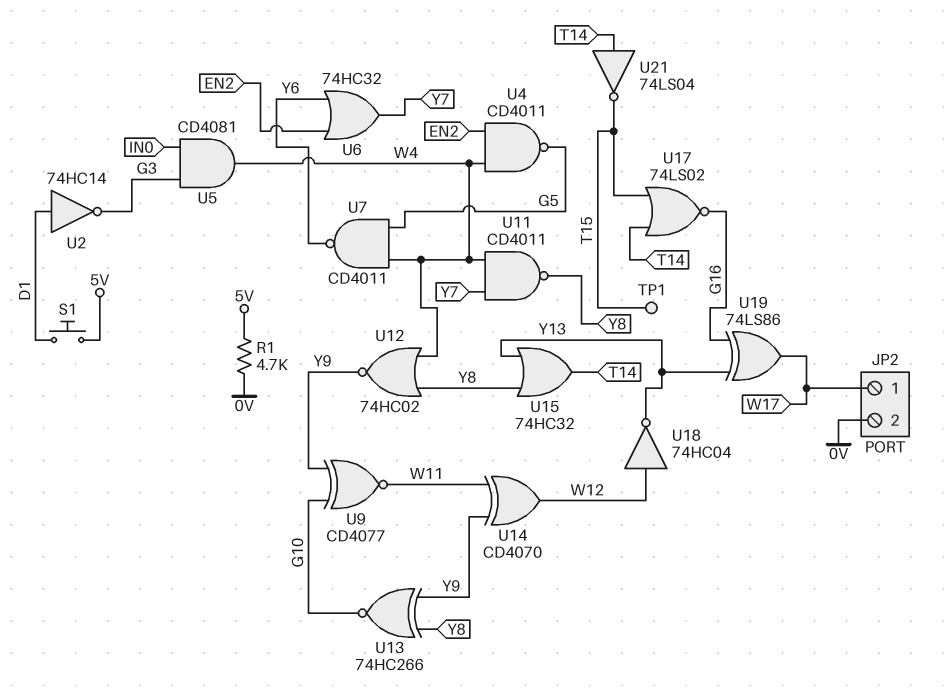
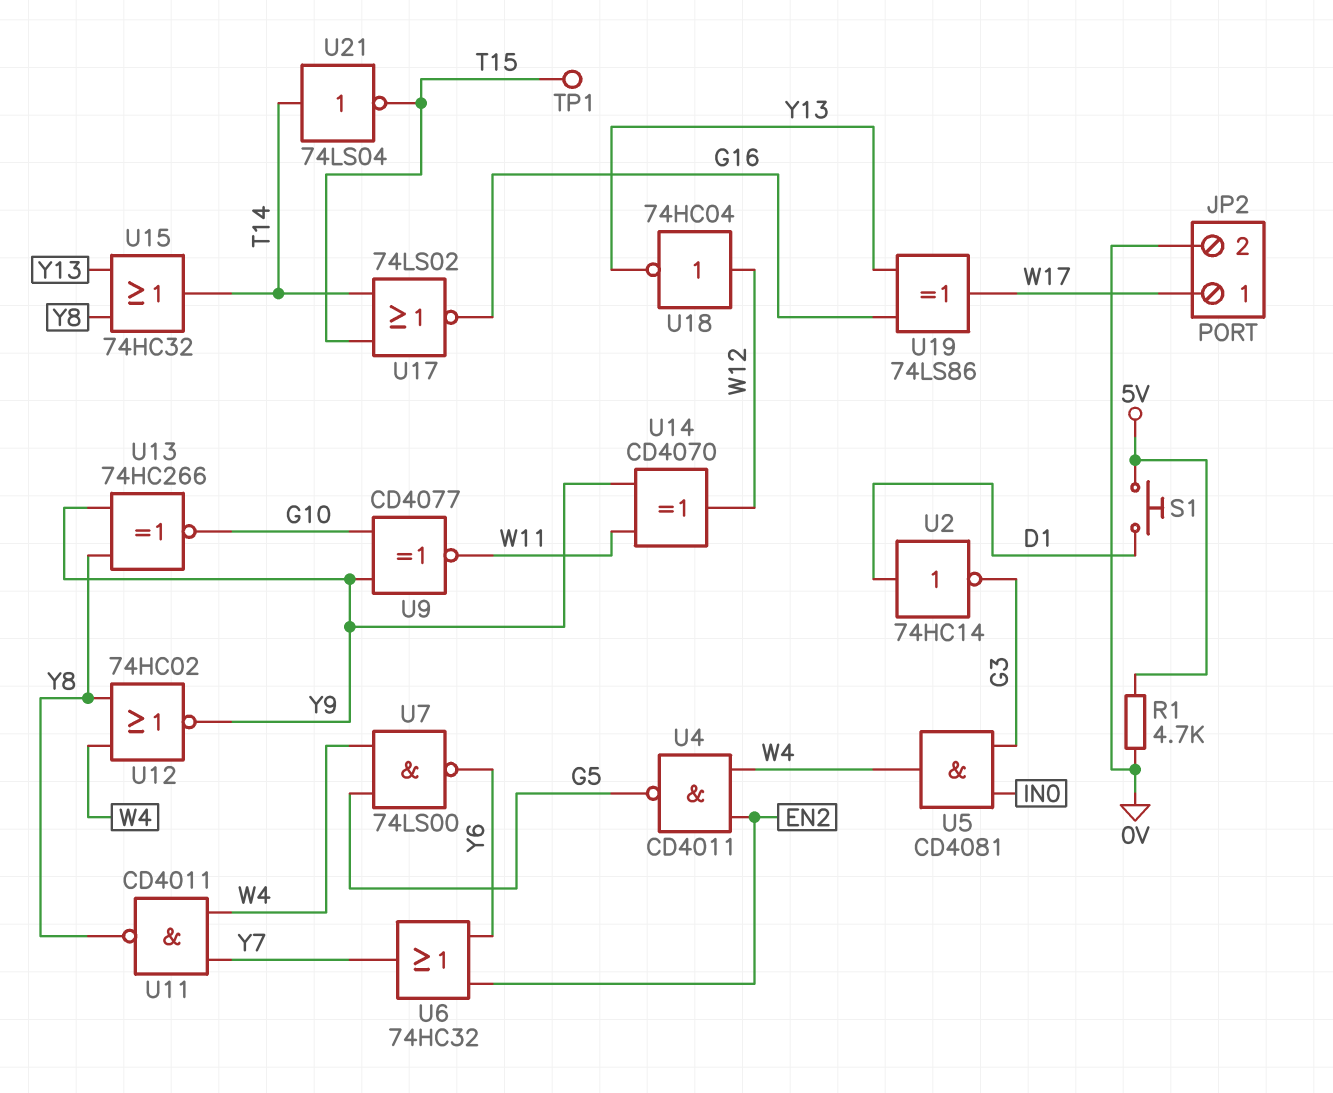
U7: NAND CD4011 (in G5, in W4, out Y6) -> NAND 74LS00 (in G5, in W4, out Y6)

